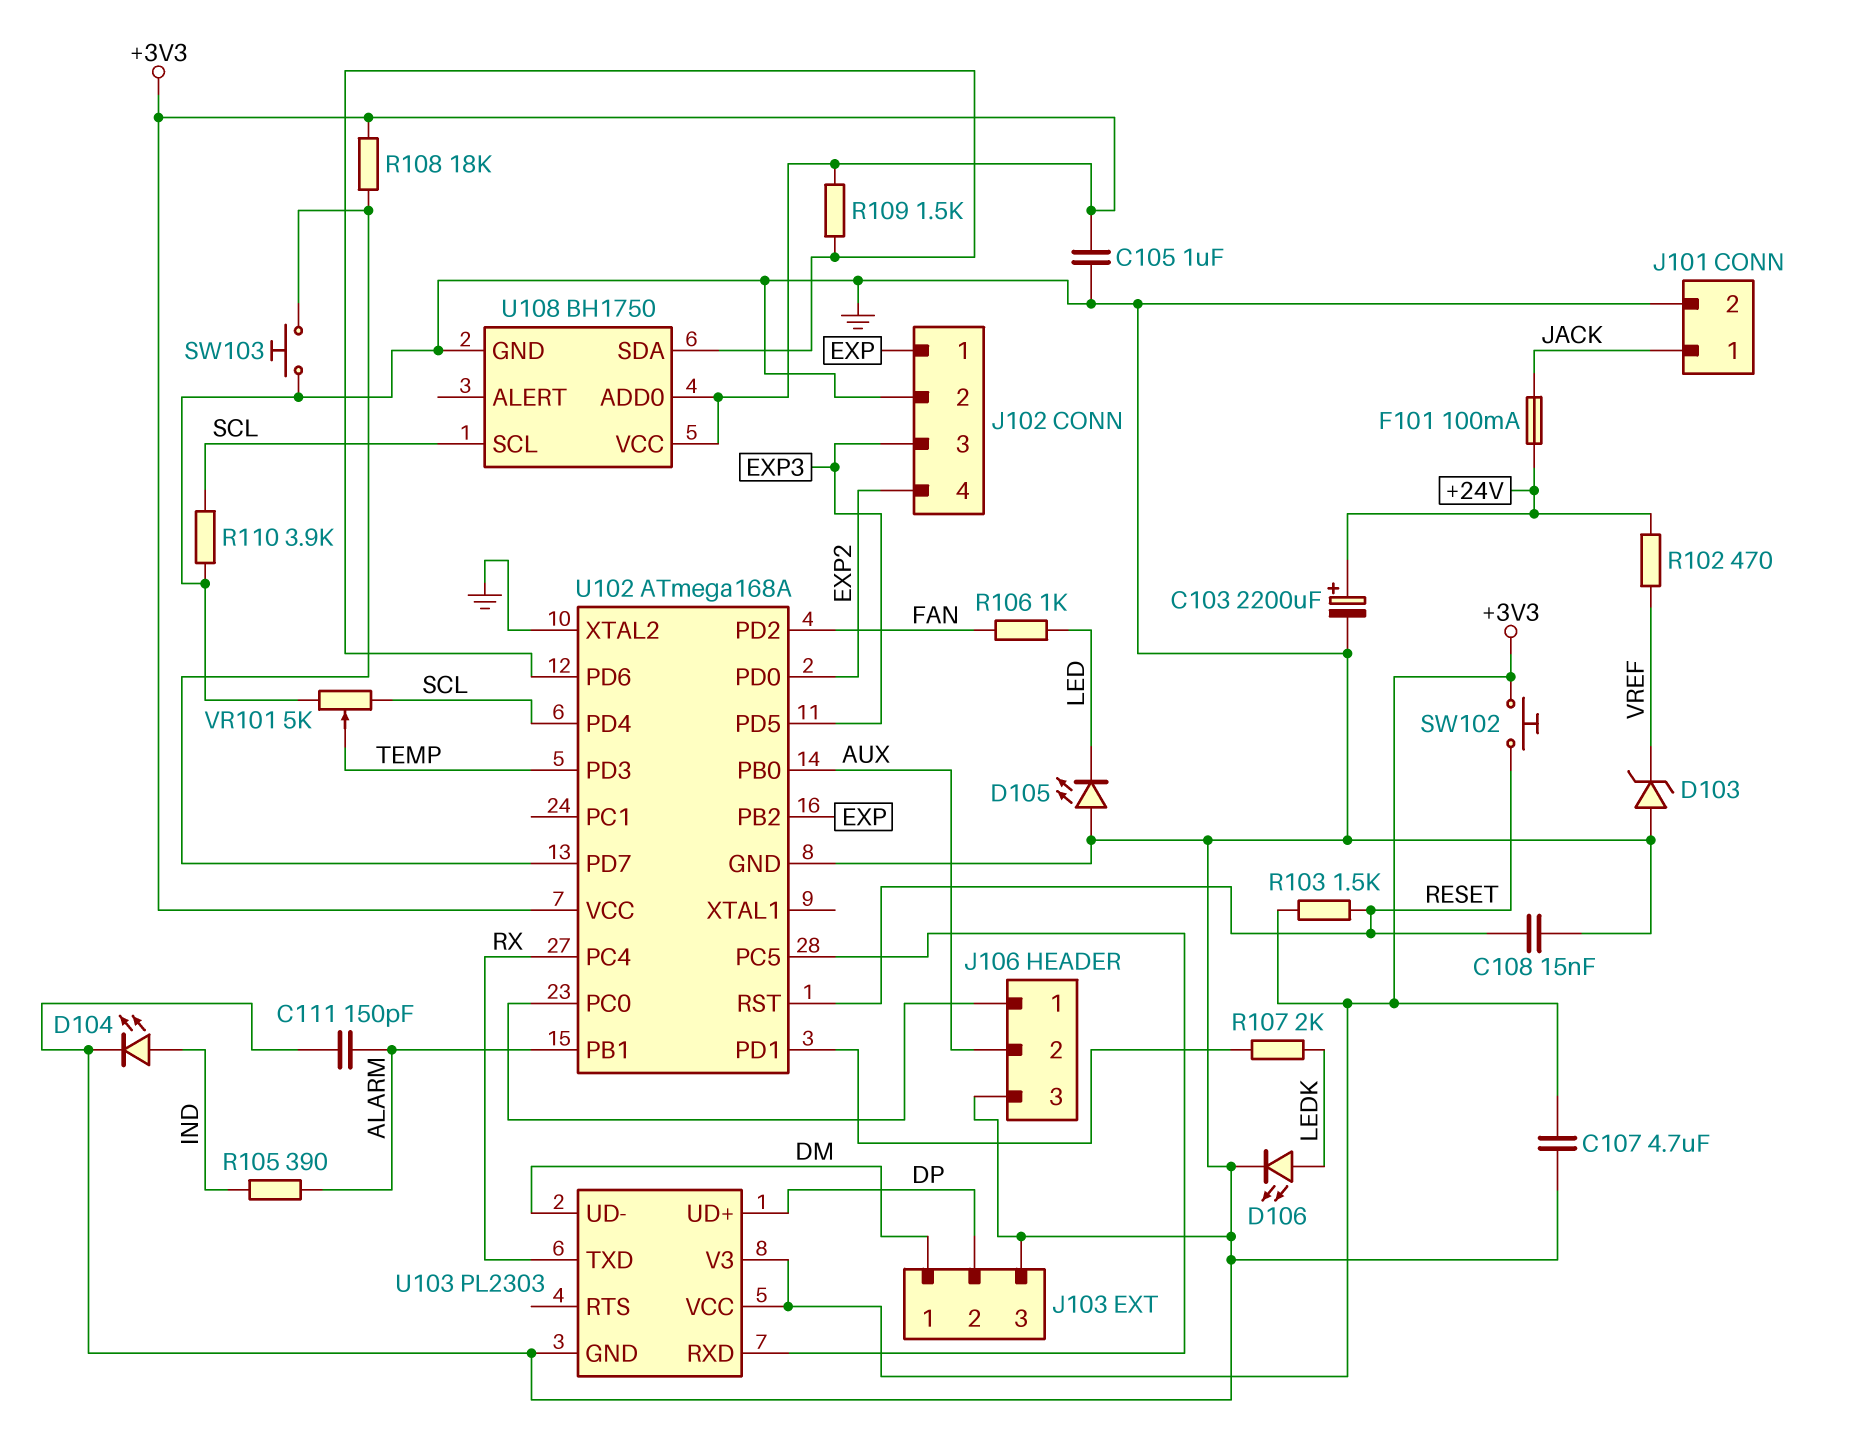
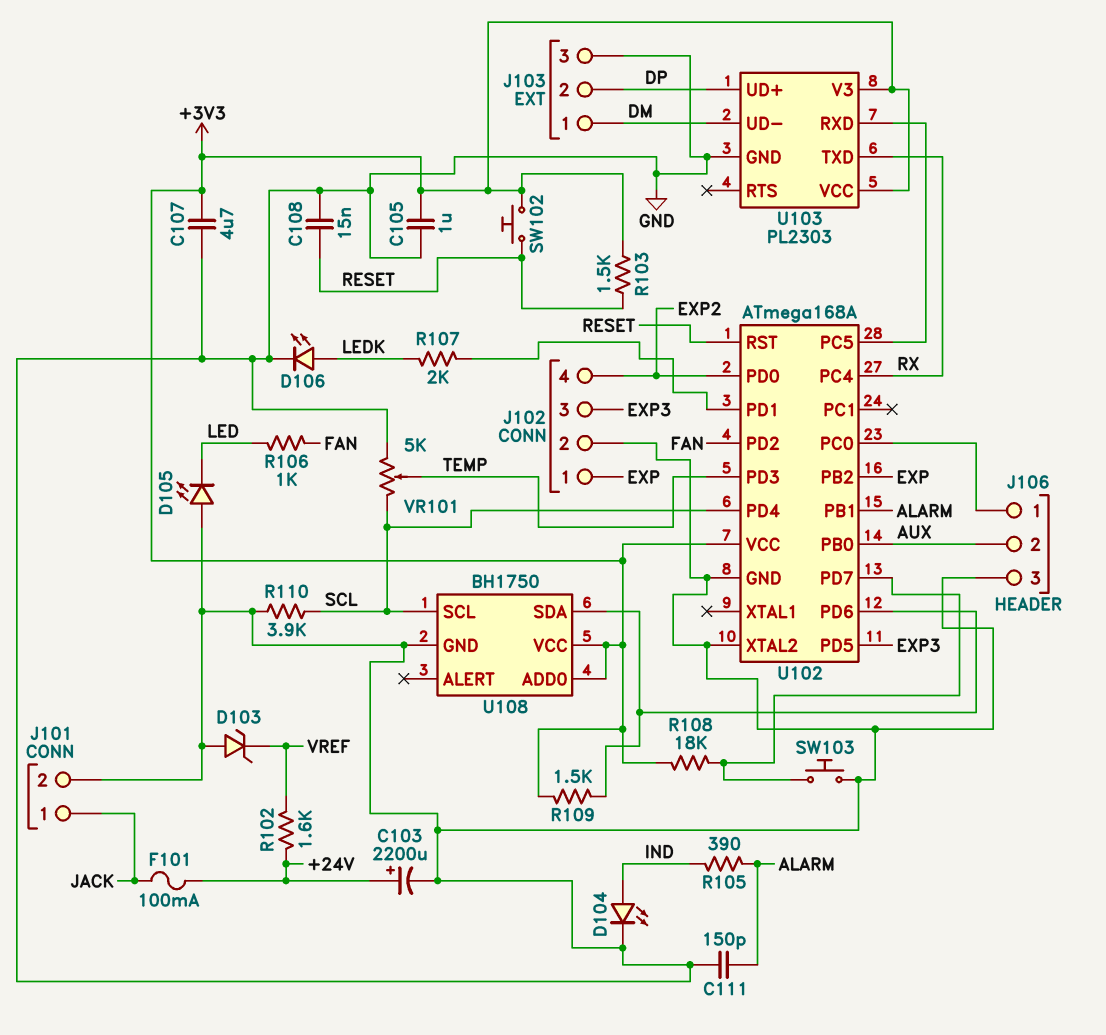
R102: 470 (+24V, VREF) -> 1.6k (+24V, VREF)

